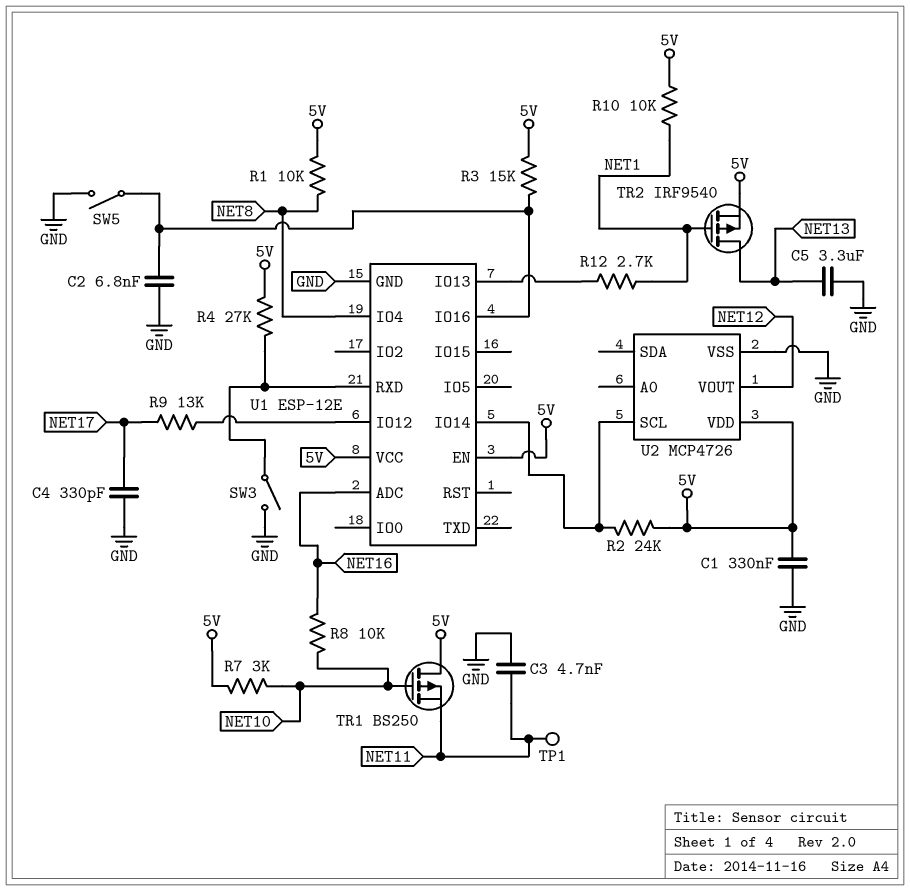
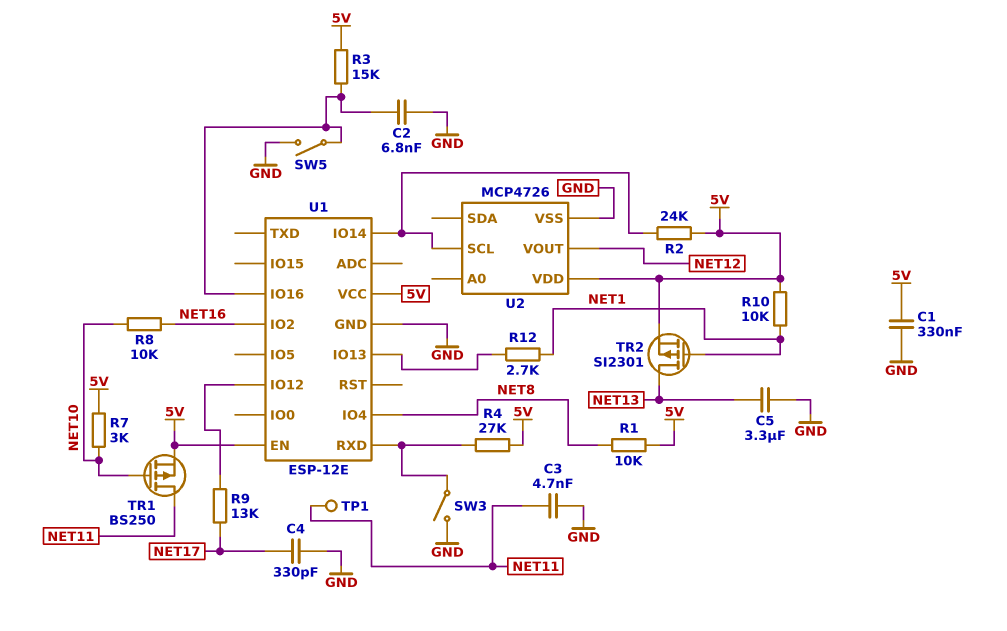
TR1: PMOS BS250 (G NET10, D 5V, S NET11) -> PMOS BS250 (G NET10, D NET11, S 5V)
TR2: PMOS IRF9540 (G NET1, D NET13, S 5V) -> PMOS SI2301 (G NET1, D NET13, S 5V)
U1 pin ADC: NET16 -> none
U1 pin IO2: none -> NET16

